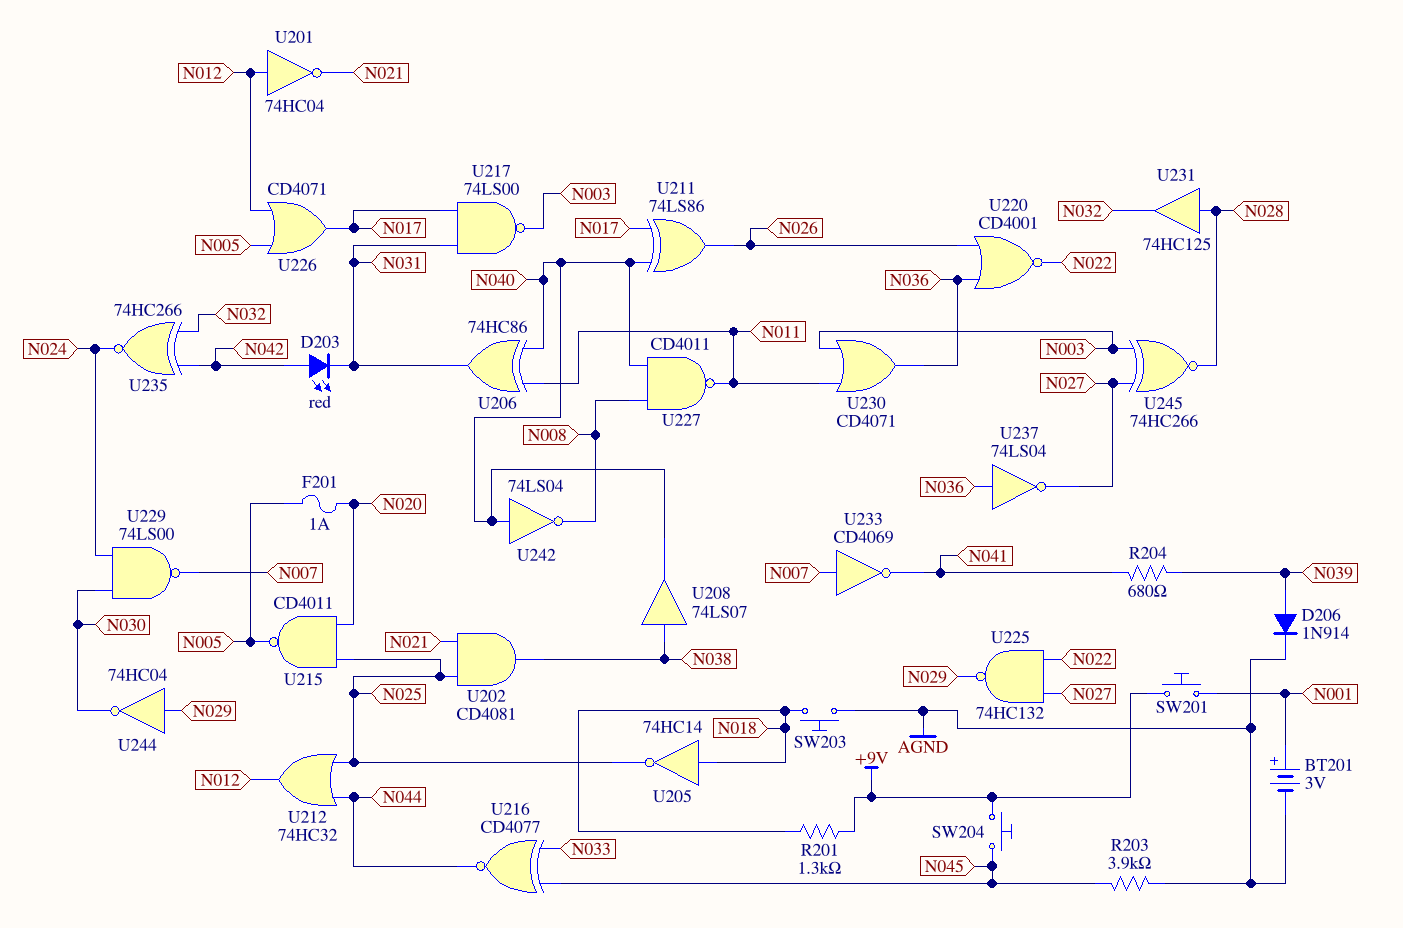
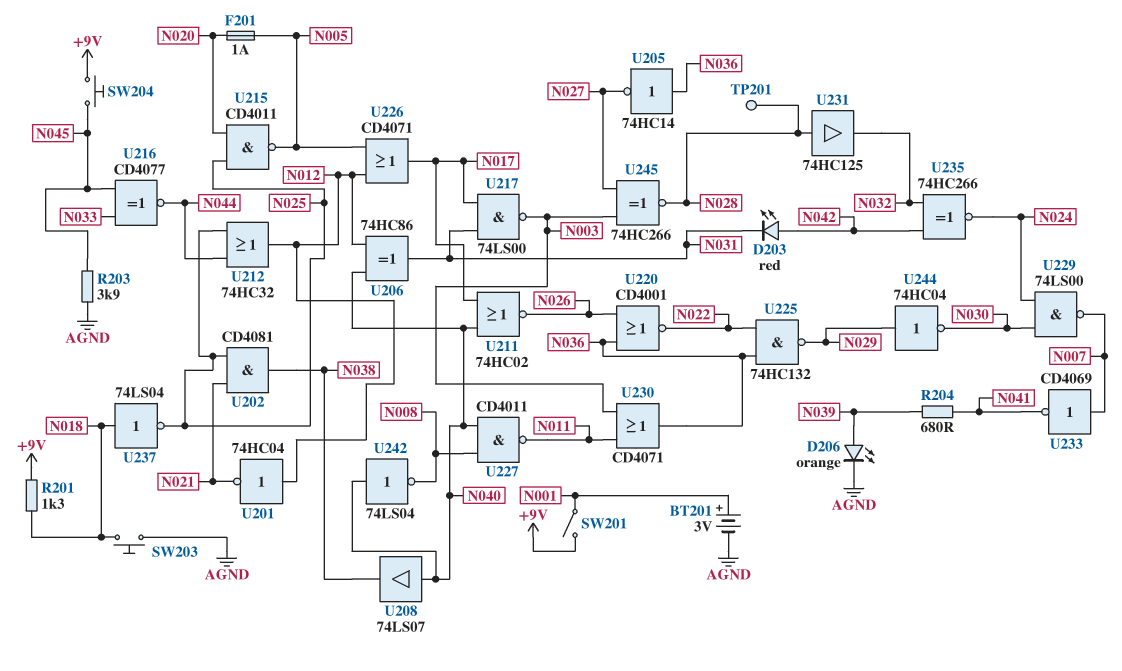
D206: diode 1N914 (A N039, K AGND) -> LED orange (A N039, K AGND)
SW201: button (+9V, N001) -> switch (+9V, N001)
TP201: none -> test point (N028)
U205: NOT 74HC14 (in N018, out N025) -> NOT 74HC14 (in N036, out N027)
U206: XOR 74HC86 (in N011, in N040, out N031) -> XOR 74HC86 (in N012, in N040, out N031)
U208: buffer 74LS07 (in N038, out N040) -> buffer 74LS07 (in N040, out N038)
U211: XOR 74LS86 (in N017, in N040, out N026) -> NOR 74HC02 (in N017, in N040, out N026)
U225: NAND 74HC132 (in N022, in N027, out N029) -> NAND 74HC132 (in N022, in N036, out N029)
U237: NOT 74LS04 (in N036, out N027) -> NOT 74LS04 (in N018, out N025)

